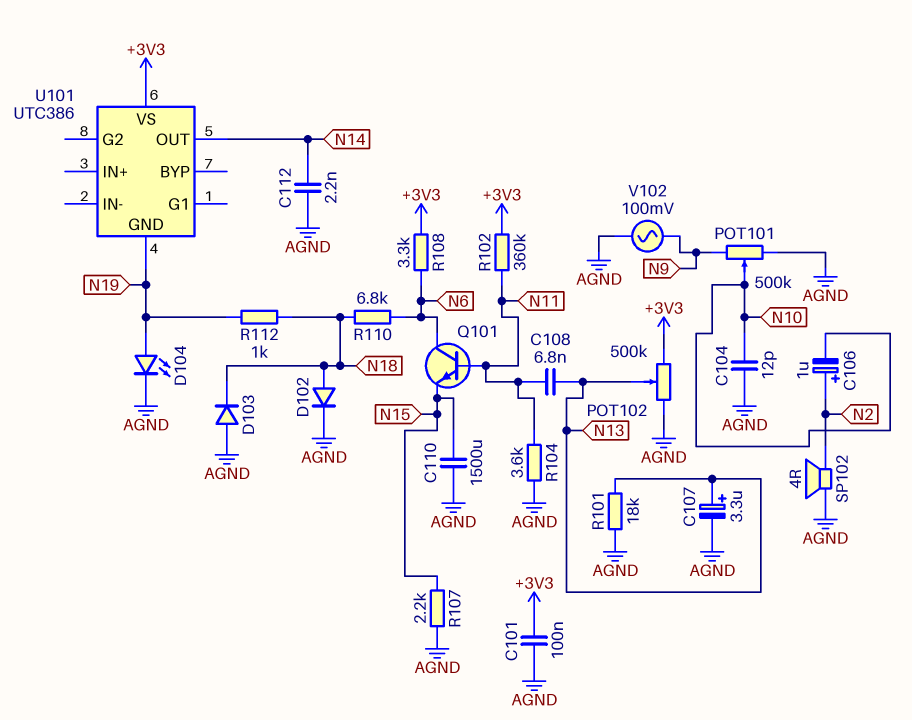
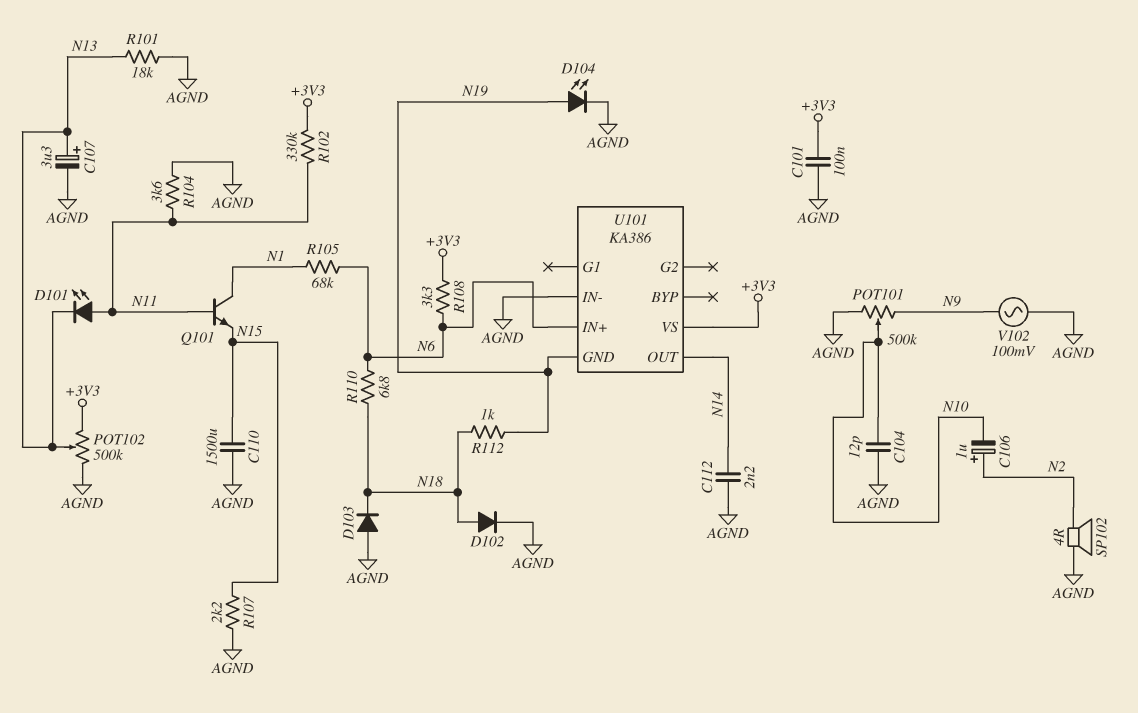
C108: 6.8nF (N11, N13) -> none
D101: none -> LED (A N11, K N13)
Q101: NPN (B N11, C N6, E N15) -> NPN (B N11, C N1, E N15)
R102: 360k (+3V3, N11) -> 330k (+3V3, N11)
R105: none -> 68k (N1, N6)
U101: UTC386 -> KA386
U101 pin IN+: none -> N6
U101 pin IN-: none -> AGND

